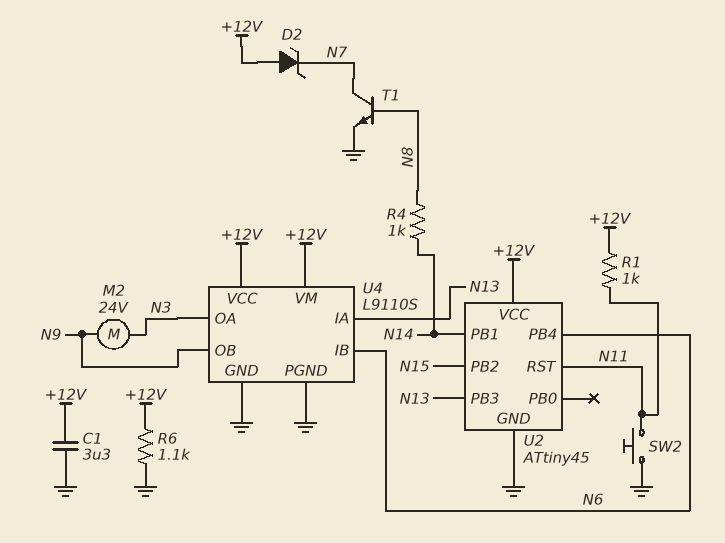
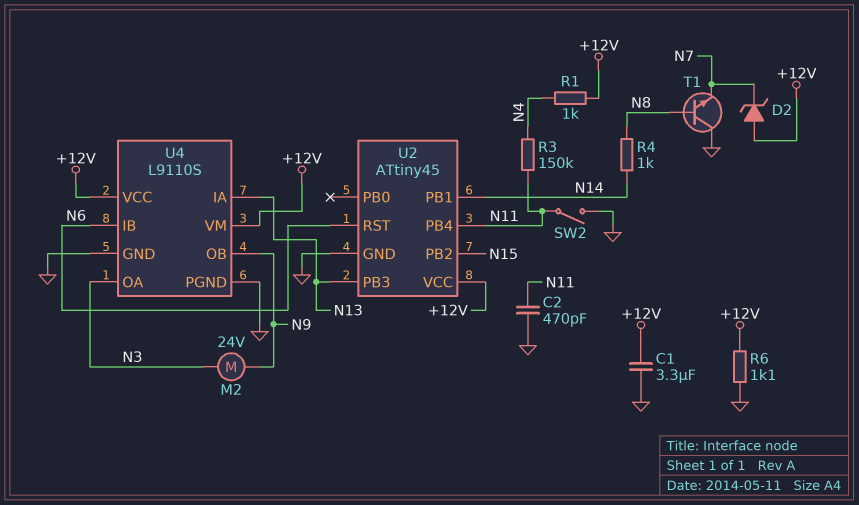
C2: none -> 470pF (GND, N11)
R1: 1k (+12V, N11) -> 1k (+12V, N4)
R3: none -> 150k (N4, N11)
SW2: button (GND, N11) -> switch (GND, N11)
T1: NPN (B N8, C N7, E GND) -> NPN (B N8, C GND, E N7)
U2 pin PB4: N6 -> N11
U2 pin RST: N11 -> N6

